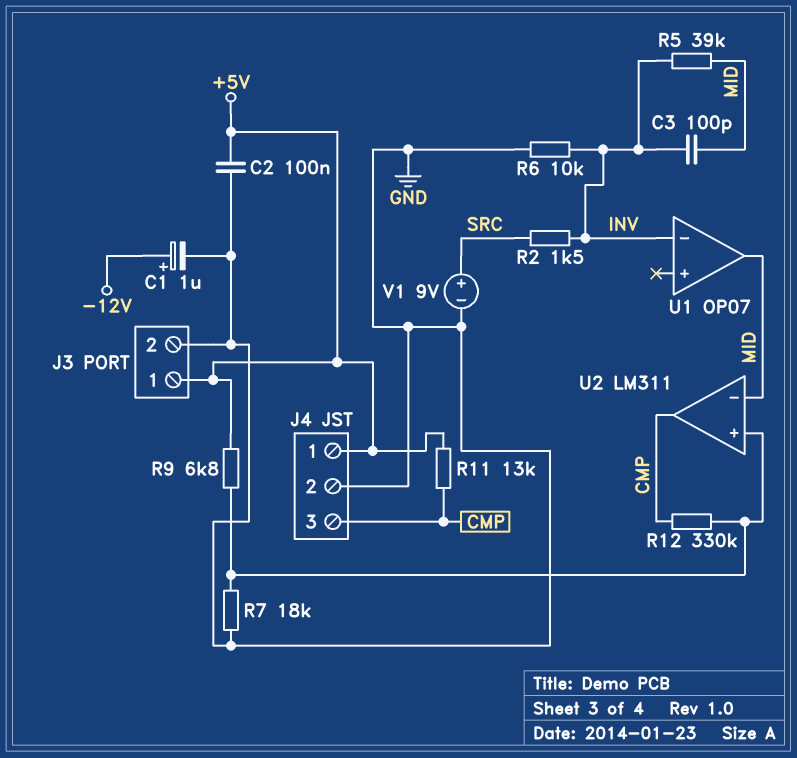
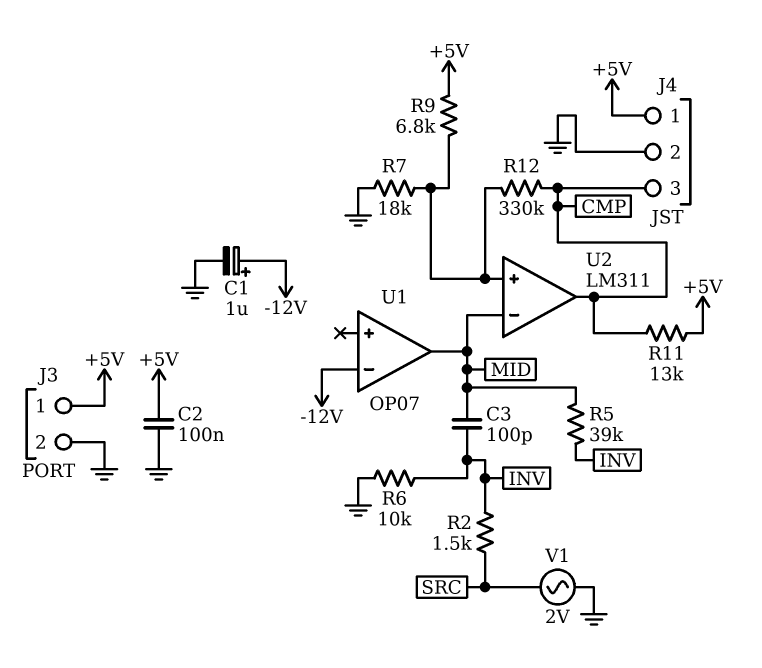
U1 pin in-: INV -> -12V
V1: 9V (plus SRC, minus GND) -> AC 2V (GND, SRC)

